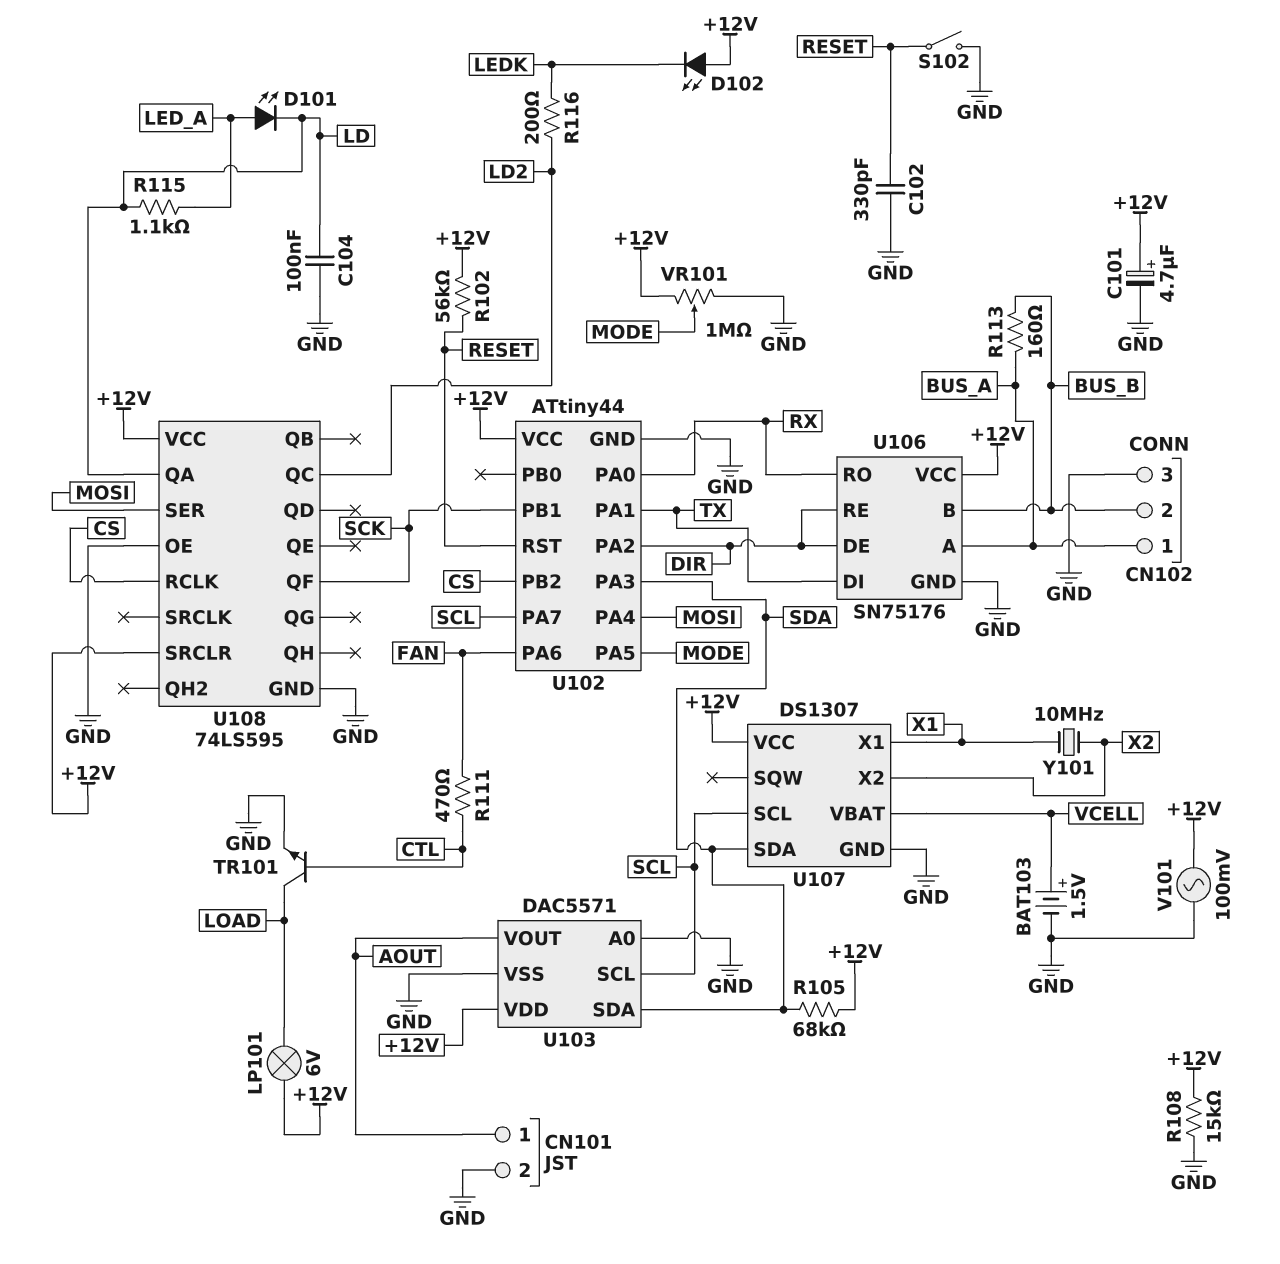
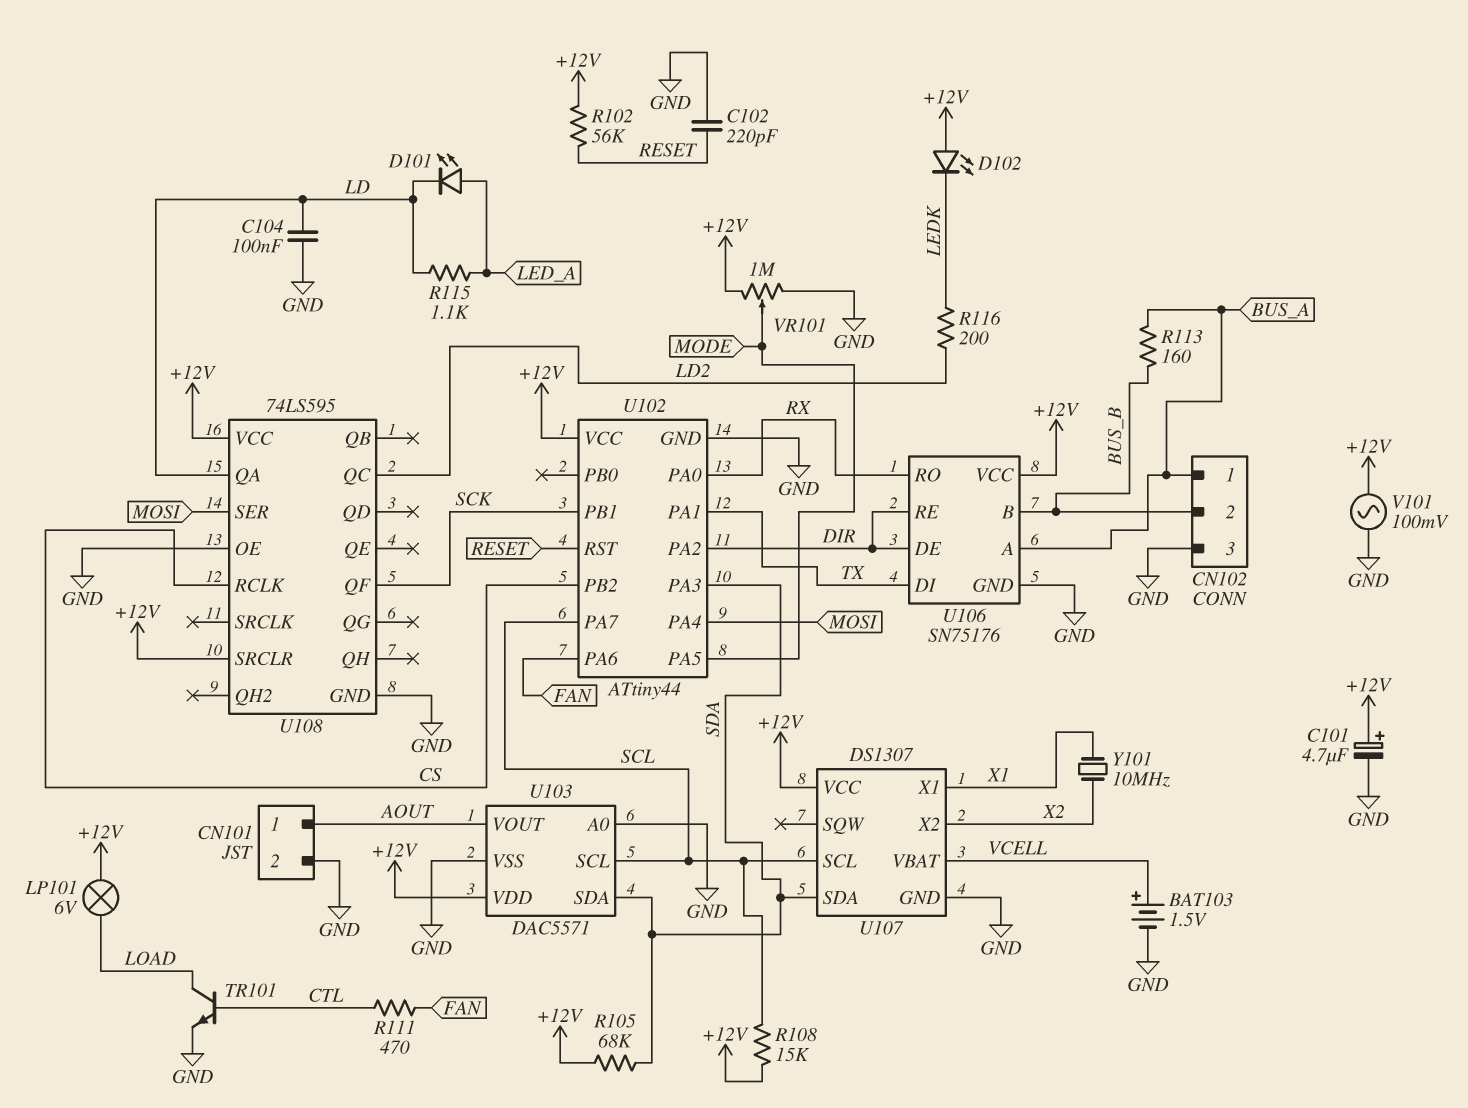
C102: 330pF (GND, RESET) -> 220pF (GND, RESET)
R108: 15k (+12V, GND) -> 15k (+12V, SCL)
S102: switch (GND, RESET) -> none

